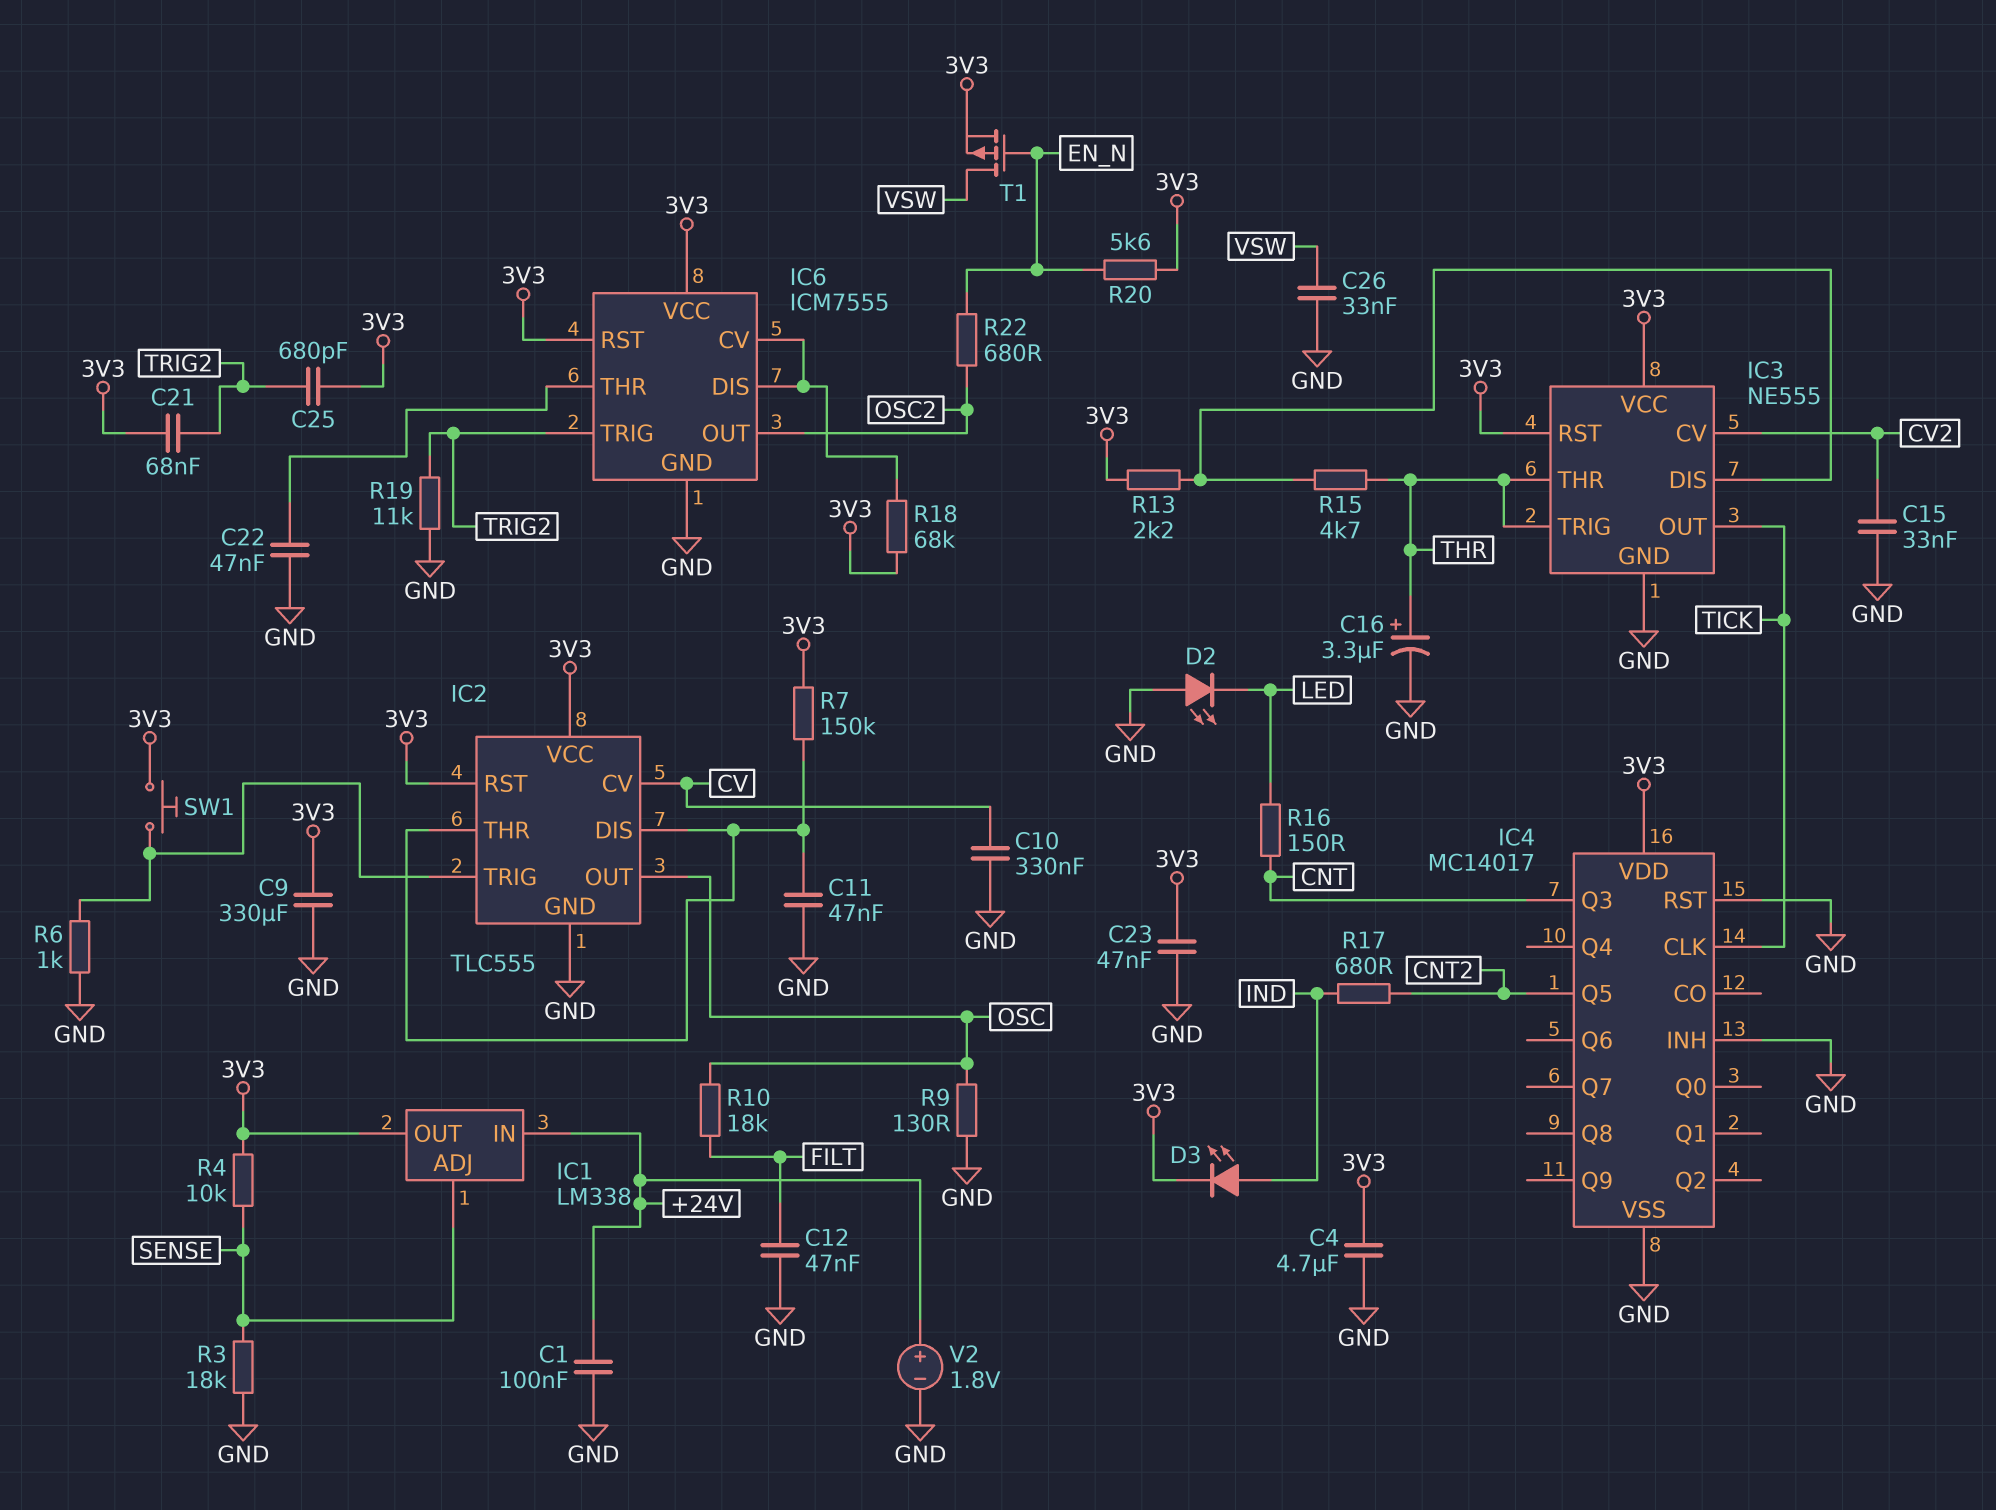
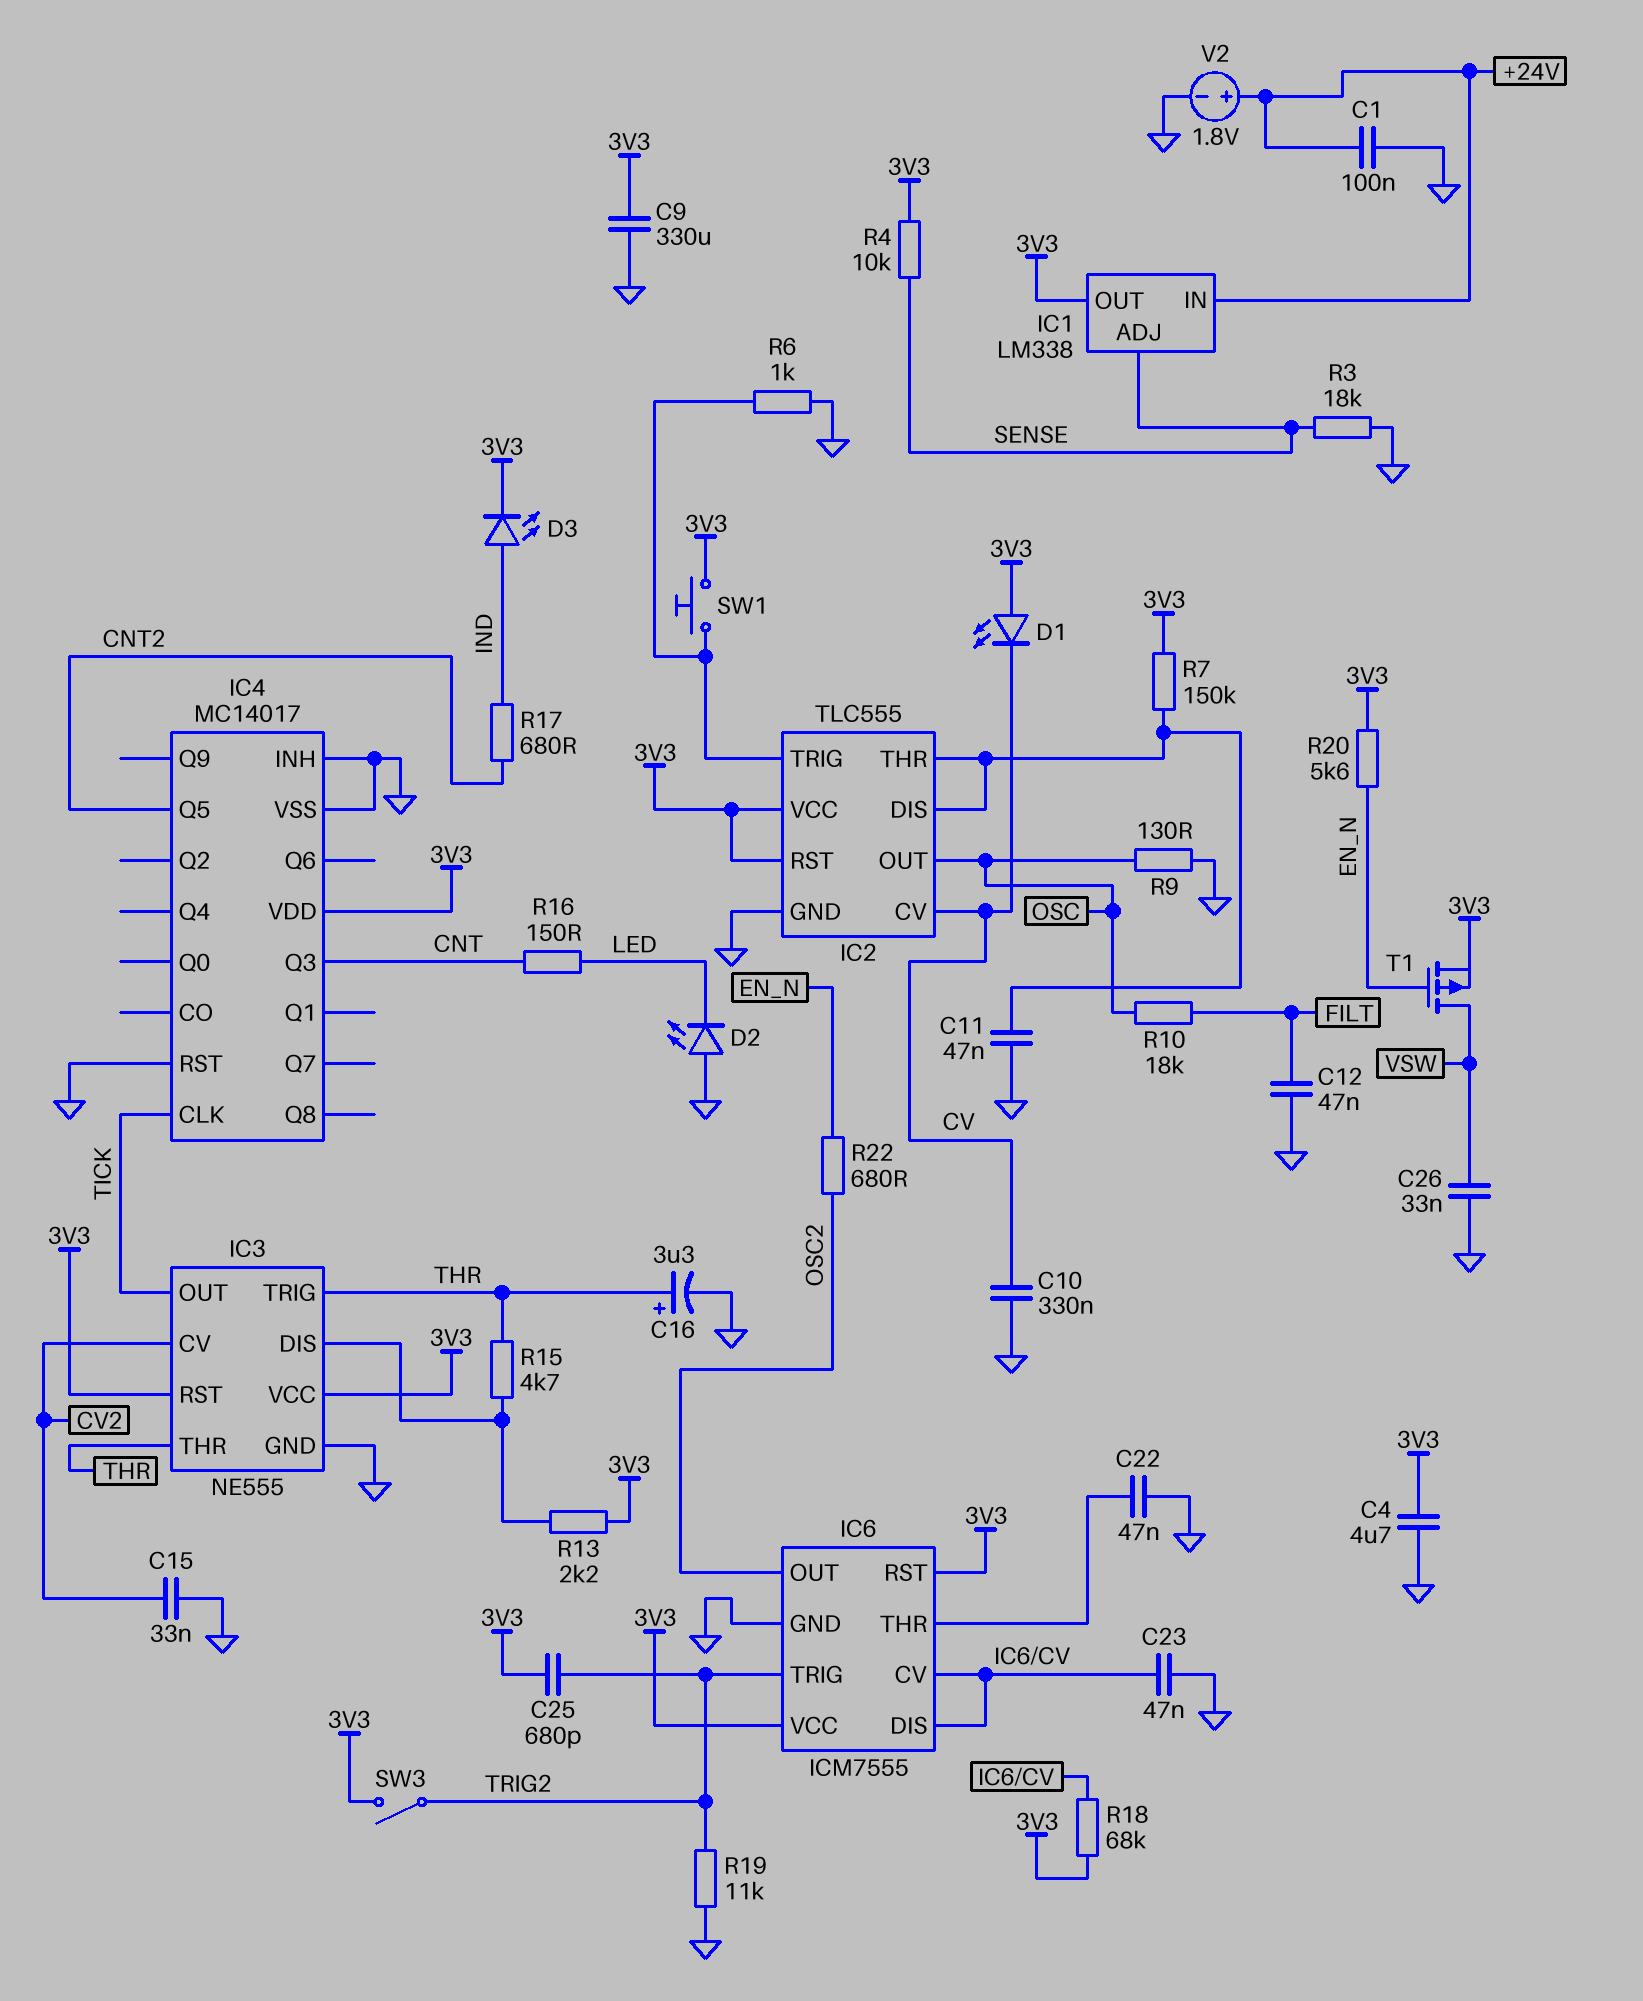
C21: 68nF (3V3, TRIG2) -> none
C23: 47nF (3V3, GND) -> 47nF (GND, IC6/CV)
D1: none -> LED (A 3V3, K CV)
SW3: none -> switch (3V3, TRIG2)

